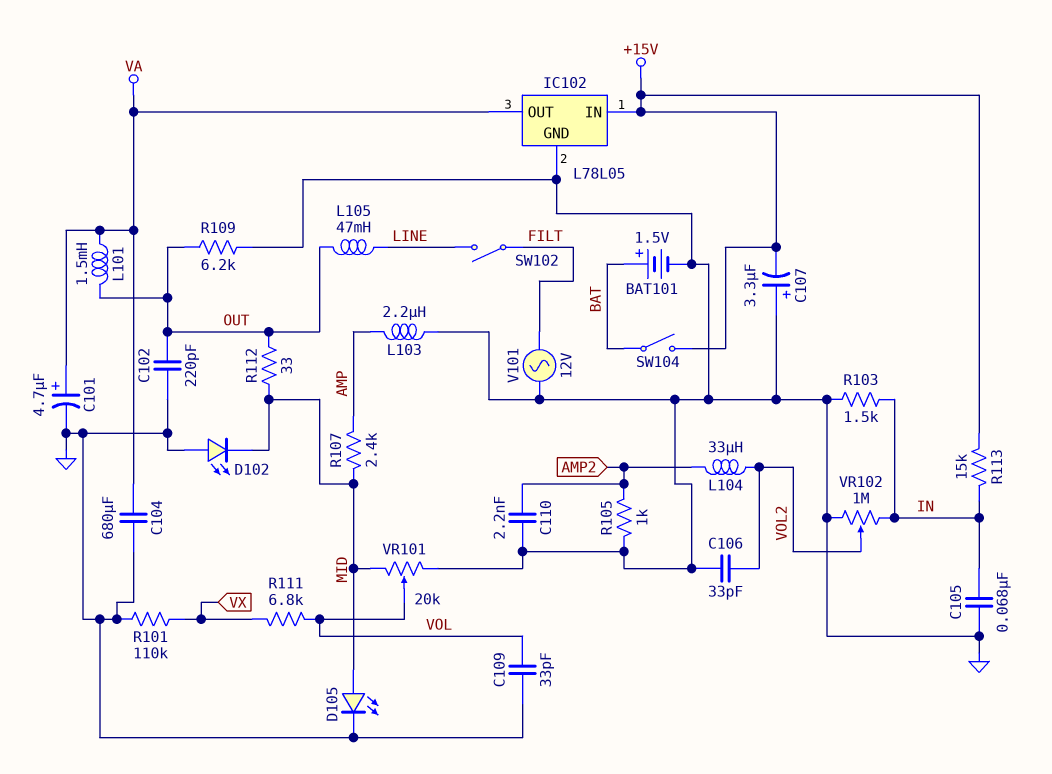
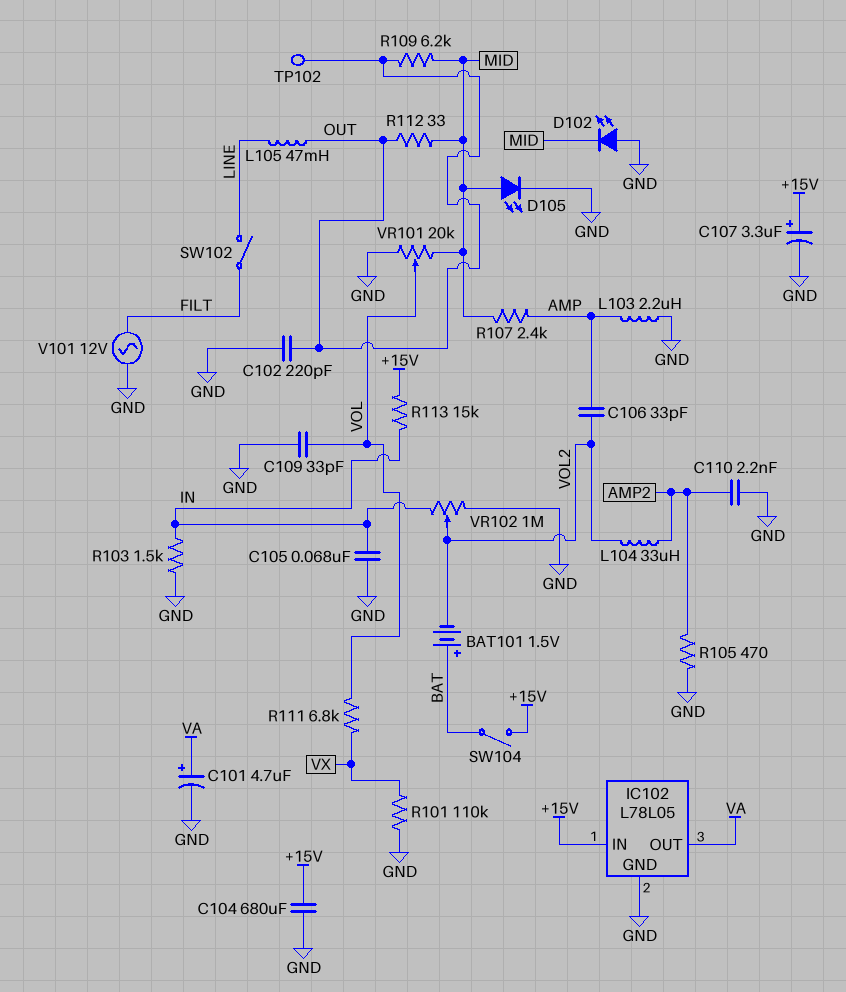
BAT101: 1.5V (plus BAT, minus GND) -> 1.5V (plus BAT, minus VOL2)
C104: 680uF (GND, VA) -> 680uF (+15V, GND)
C106: 33pF (GND, VOL2) -> 33pF (AMP, VOL2)
C107: 3.3uF (plus GND, minus +15V) -> 3.3uF (plus +15V, minus GND)
L101: 1.5mH (OUT, VA) -> none
R105: 1k (AMP2, GND) -> 470 (AMP2, GND)
R109: 6.2k (GND, OUT) -> 6.2k (MID, OUT)
TP102: none -> test point (OUT)

